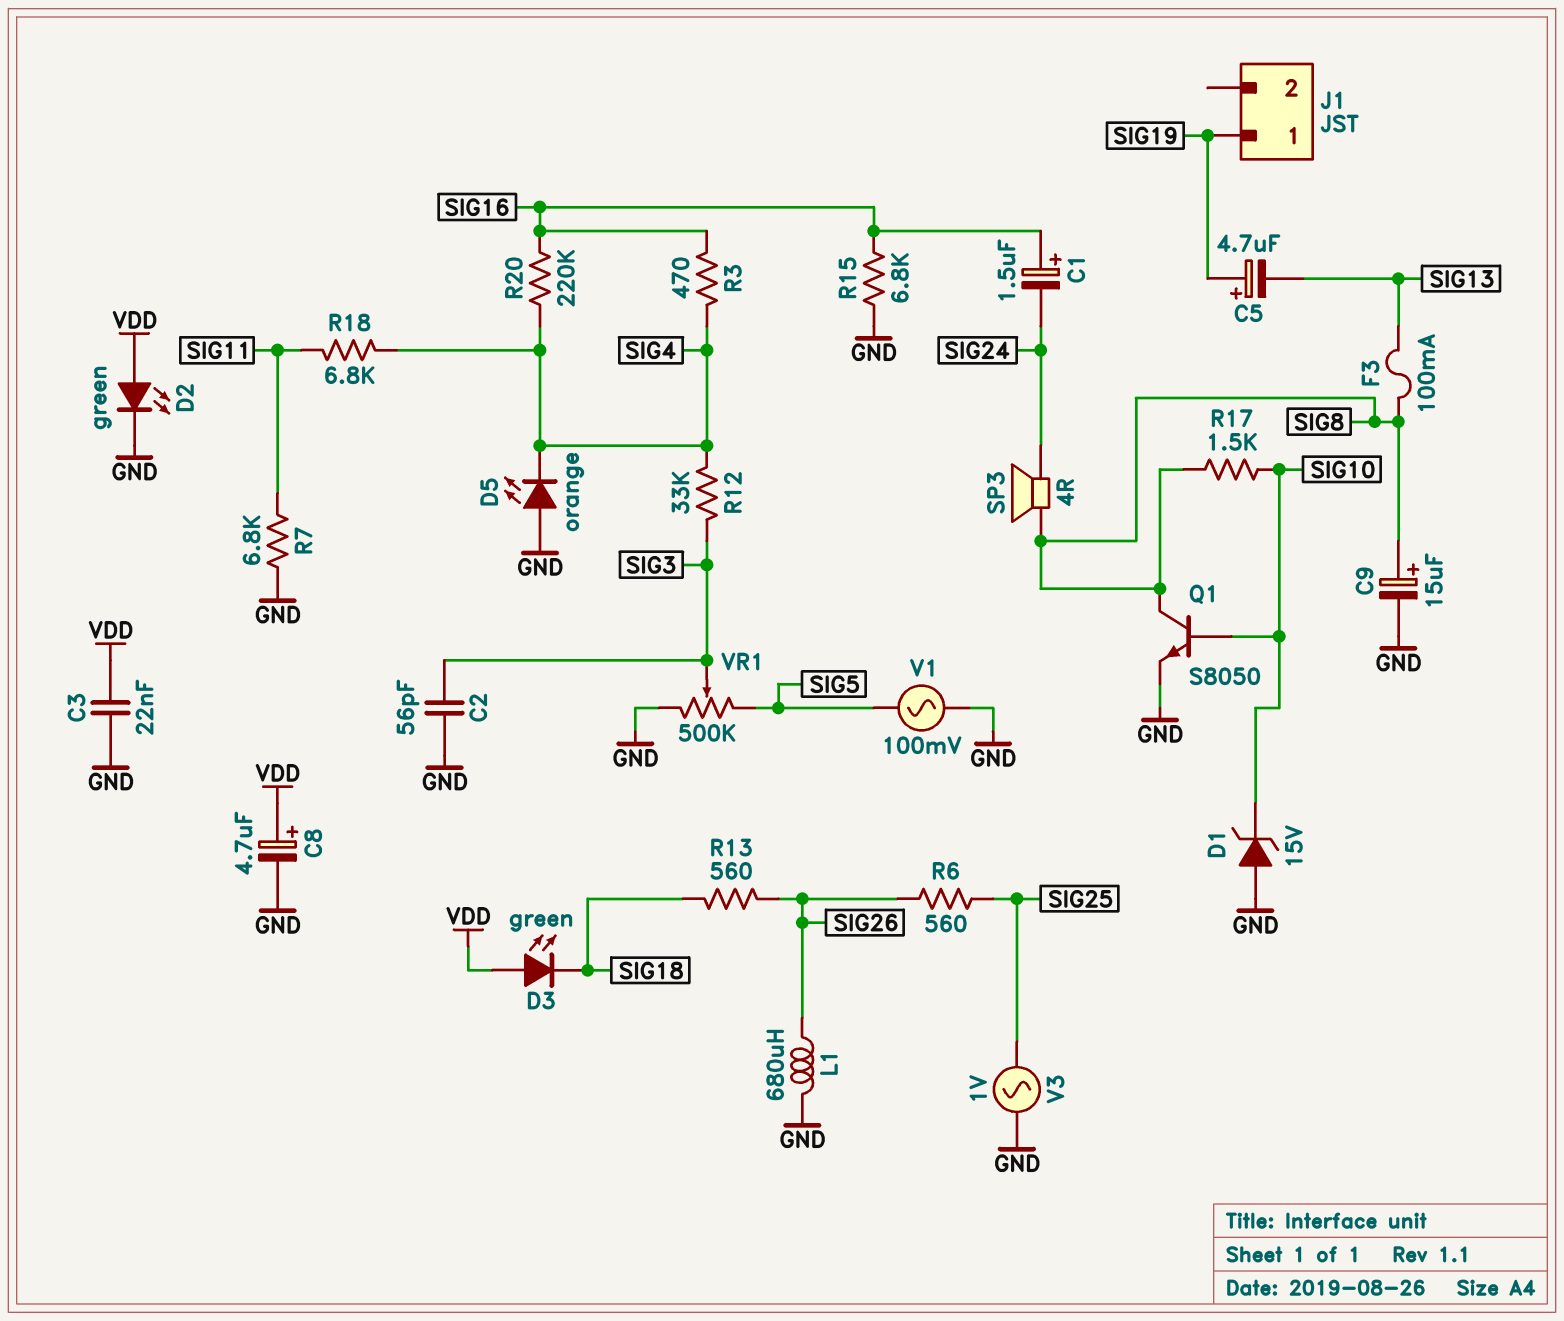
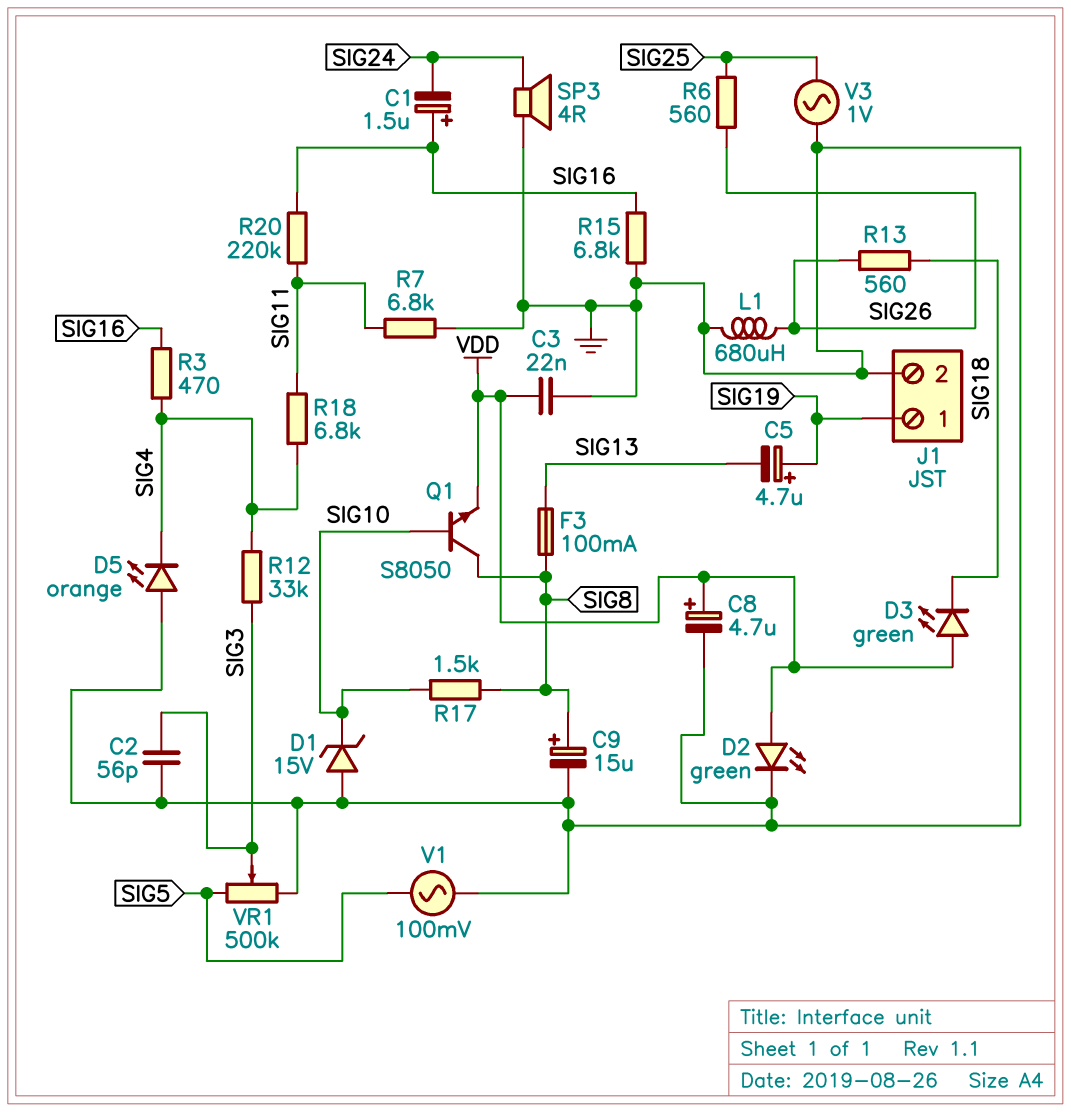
J1 pin 2: none -> GND
Q1: NPN S8050 (B SIG10, C SIG8, E GND) -> NPN S8050 (B SIG10, C SIG8, E VDD)
R20: 220k (SIG4, SIG16) -> 220k (SIG11, SIG16)
SP3: speaker 4R (SIG8, SIG24) -> speaker 4R (GND, SIG24)

